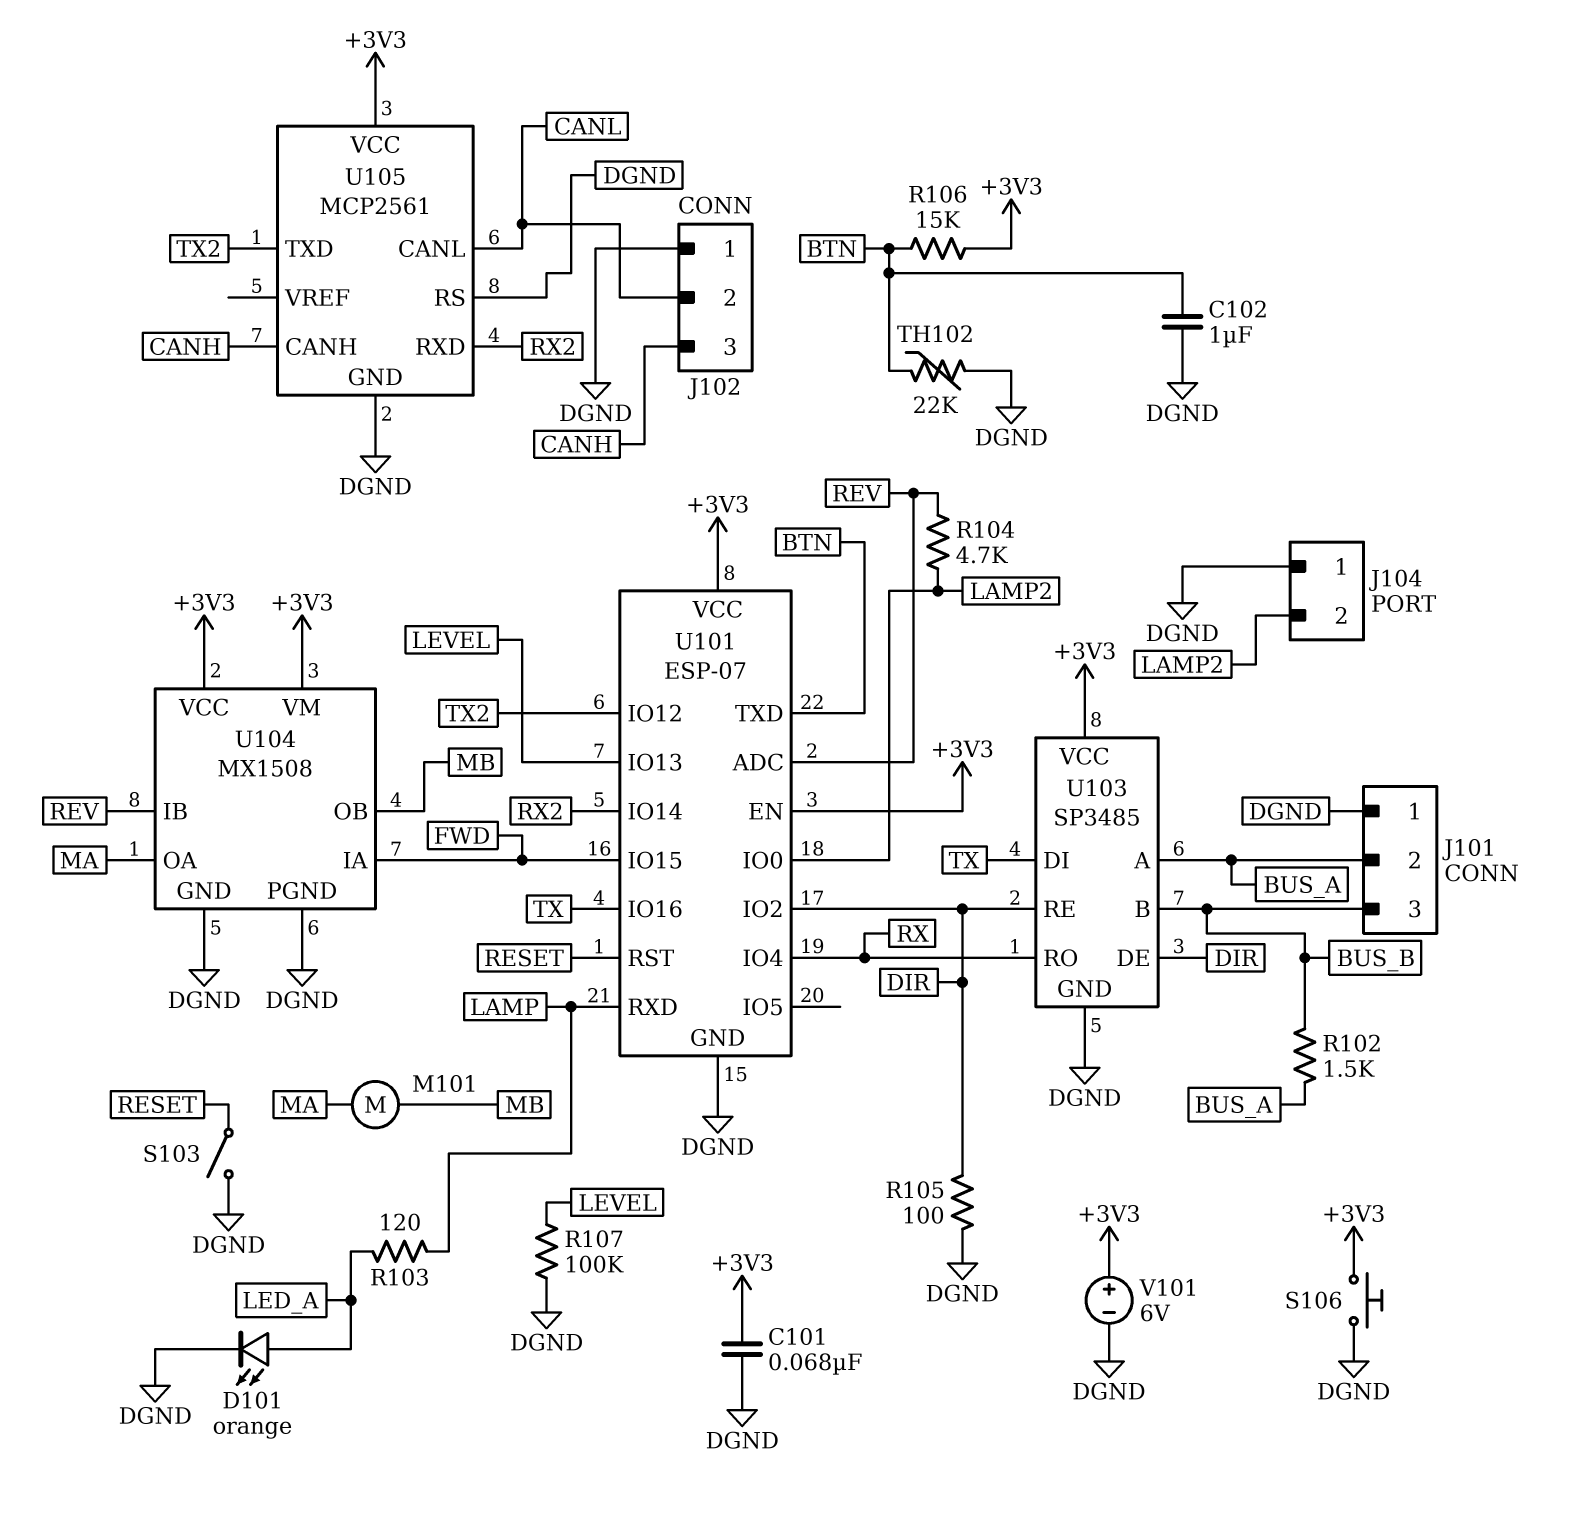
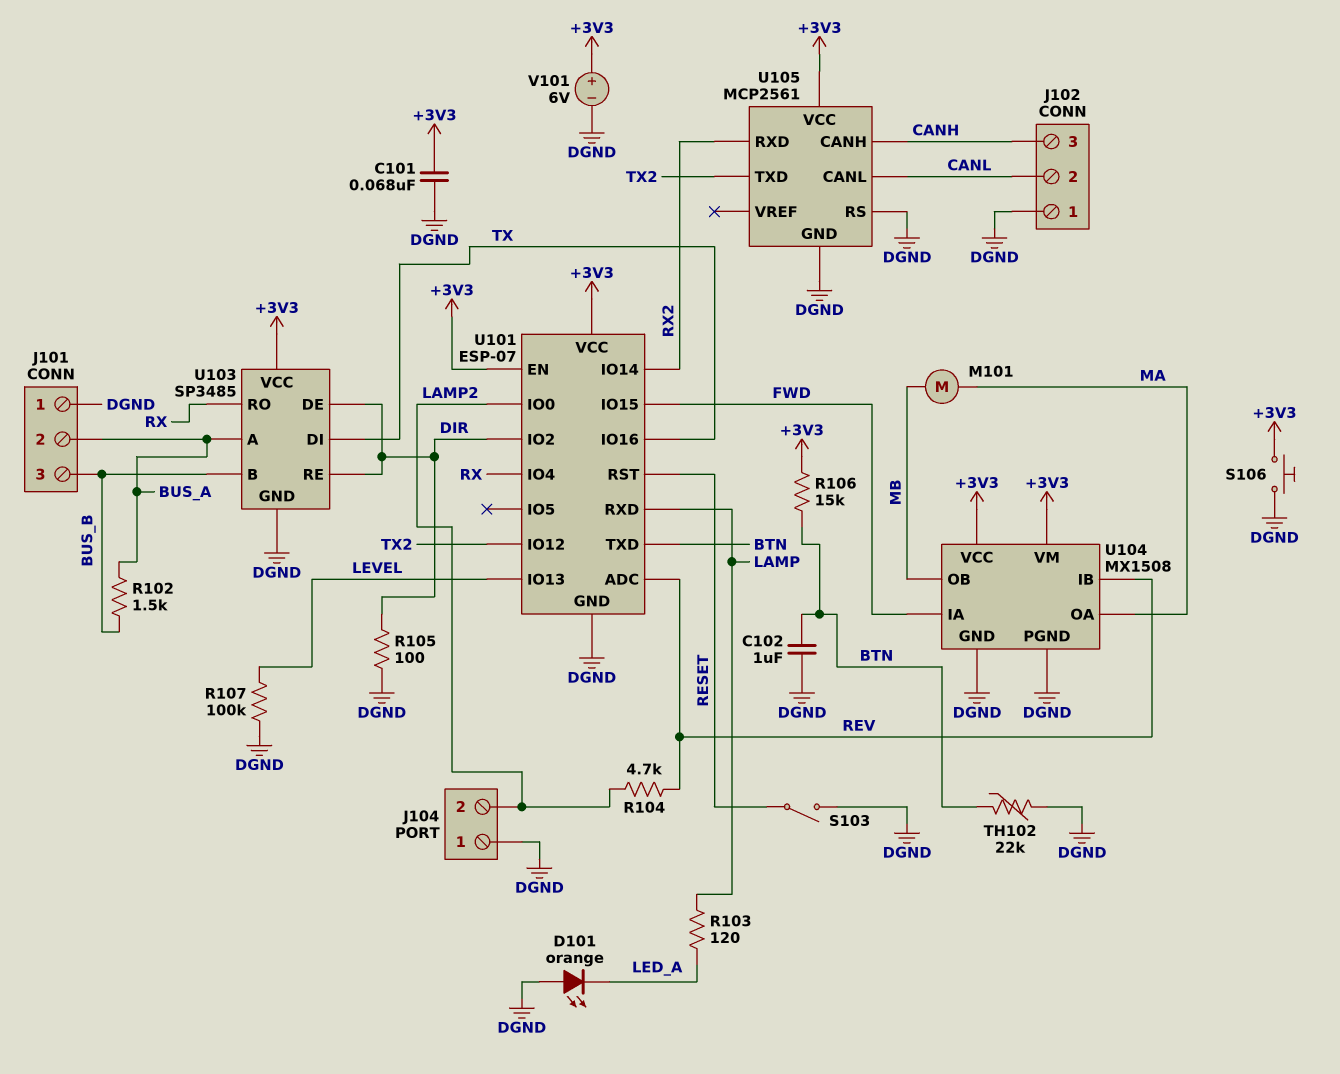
D101: LED orange (A LED_A, K DGND) -> LED orange (A DGND, K LED_A)

